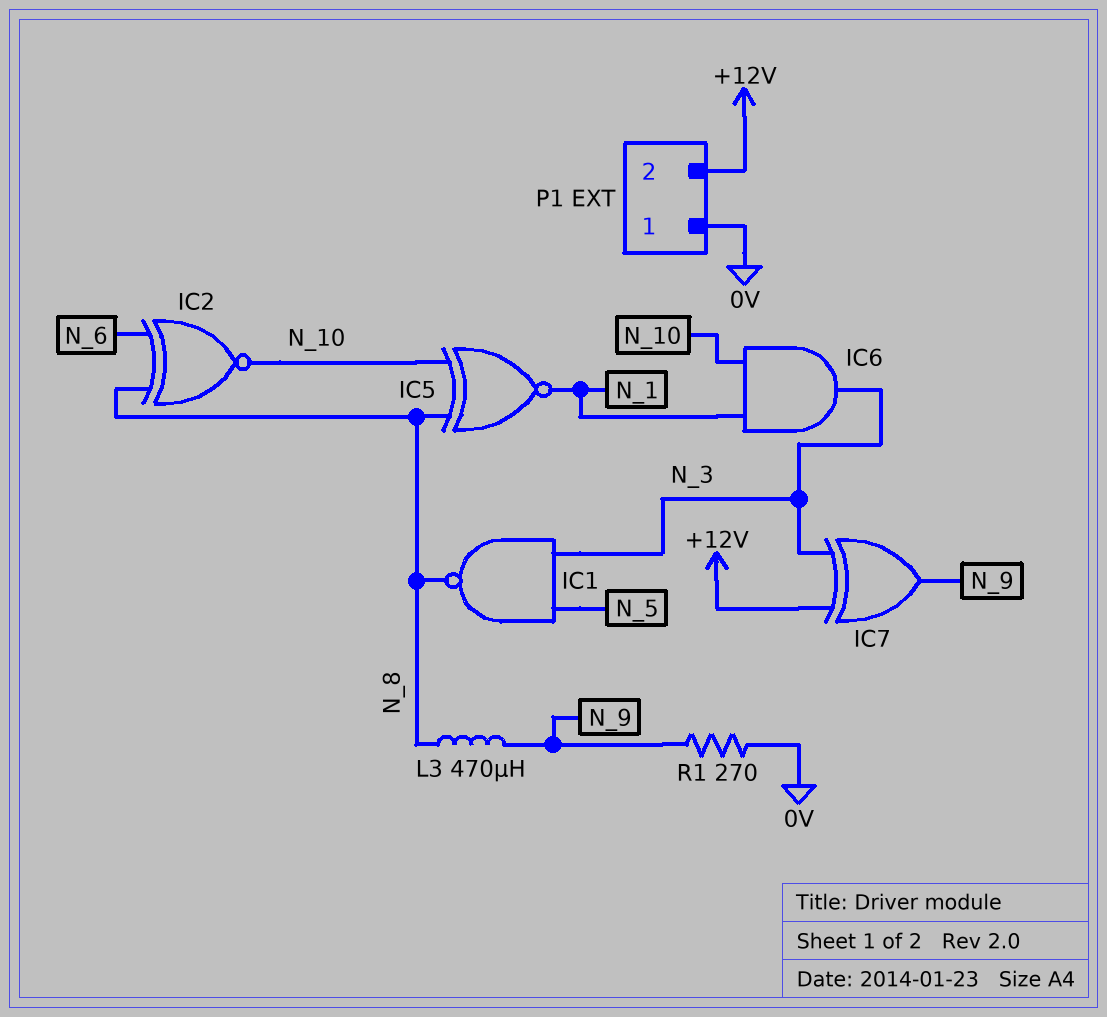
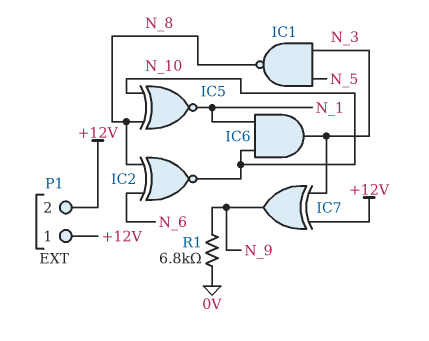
L3: 470uH (N_8, N_9) -> none
P1 pin 1: 0V -> +12V
R1: 270 (0V, N_9) -> 6.8k (0V, N_9)

